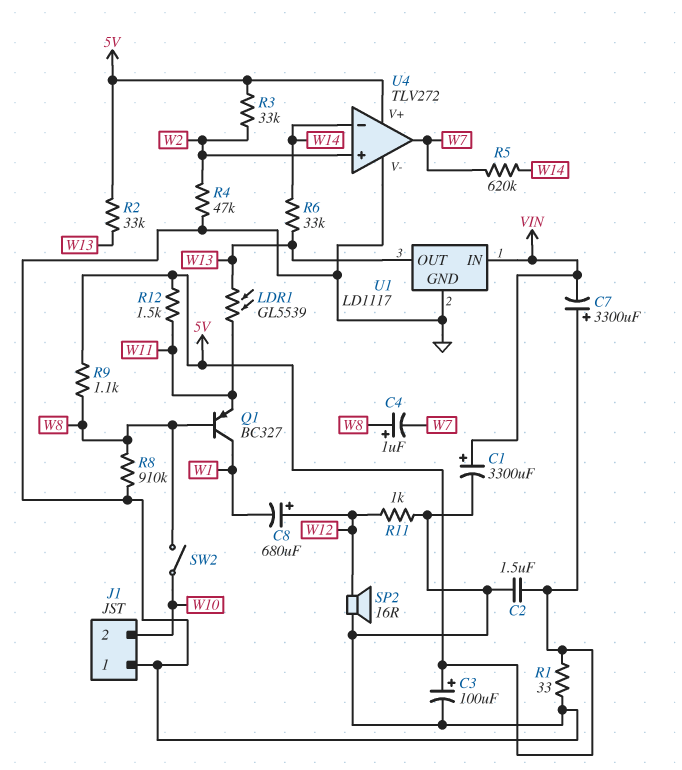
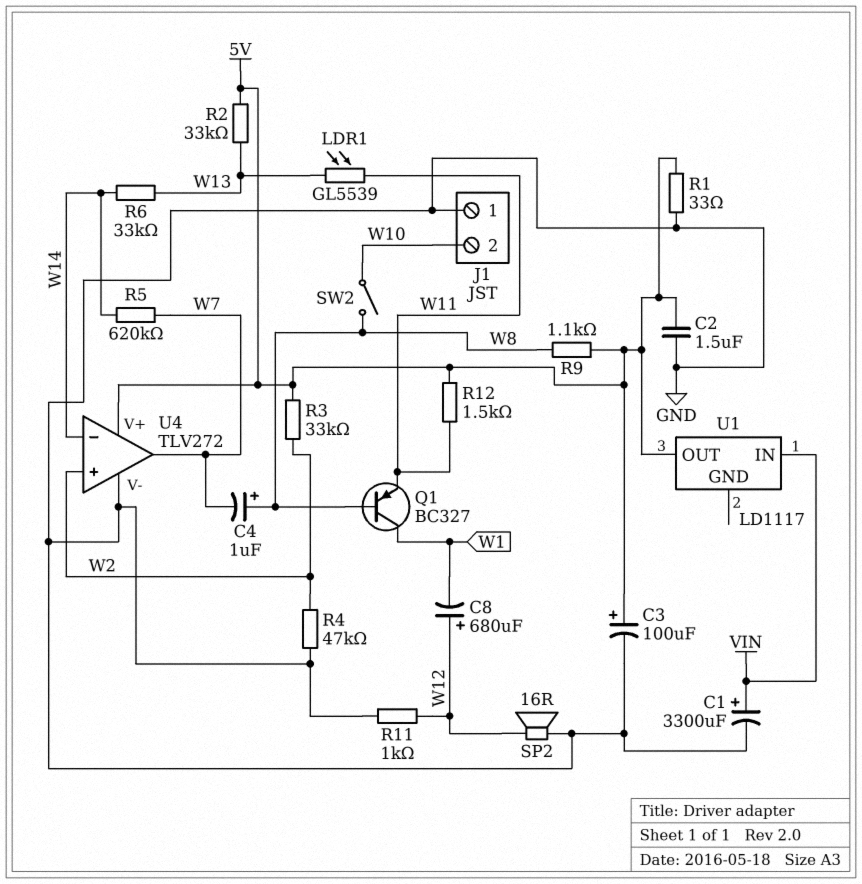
C7: 3300uF (plus 5V, minus VIN) -> none
R8: 910k (GND, W8) -> none
U1 pin GND: GND -> none
U1 pin OUT: W13 -> 5V

